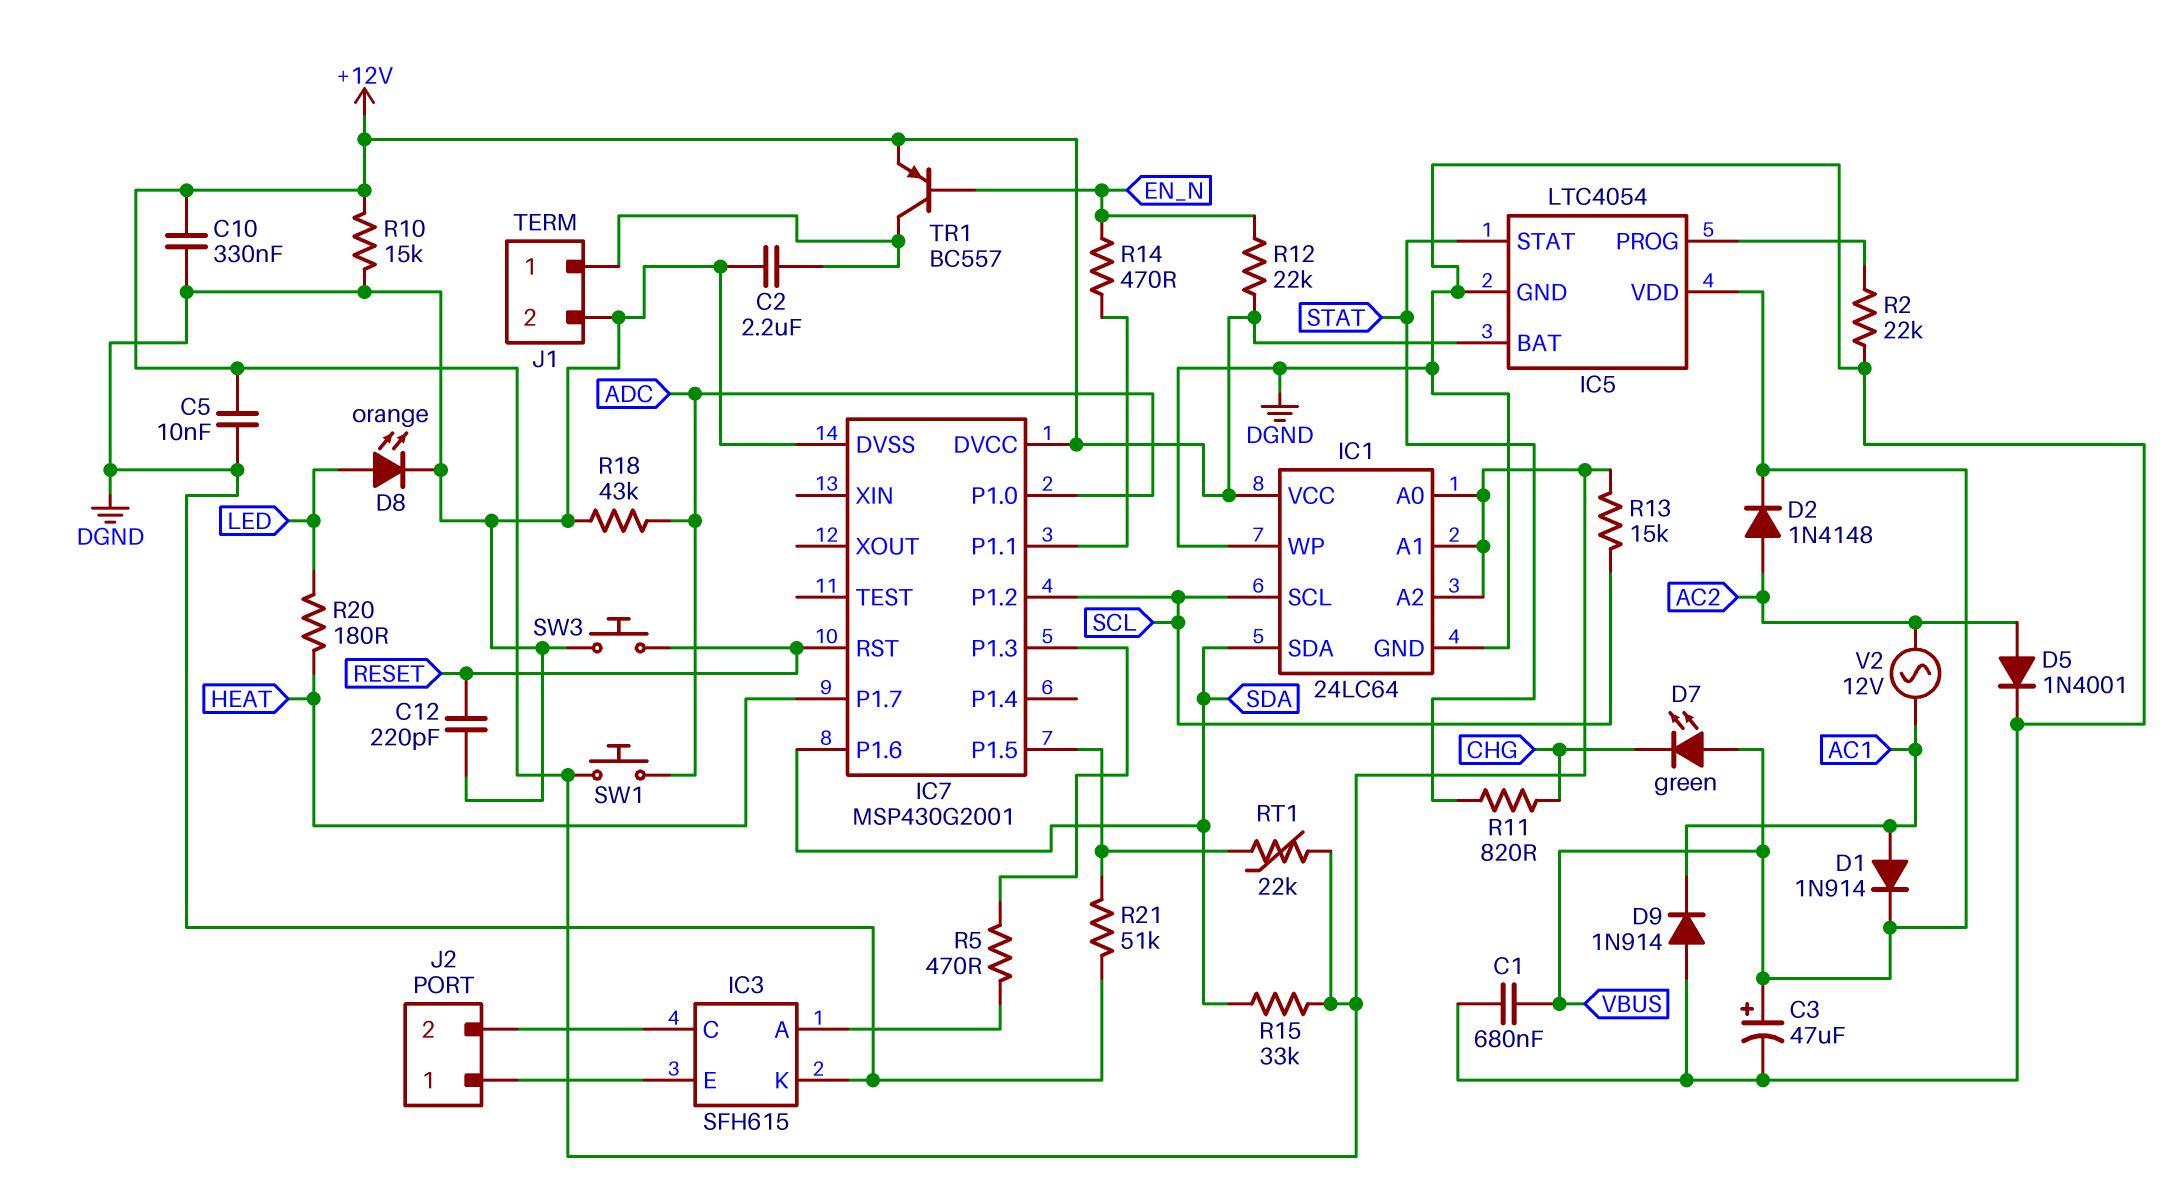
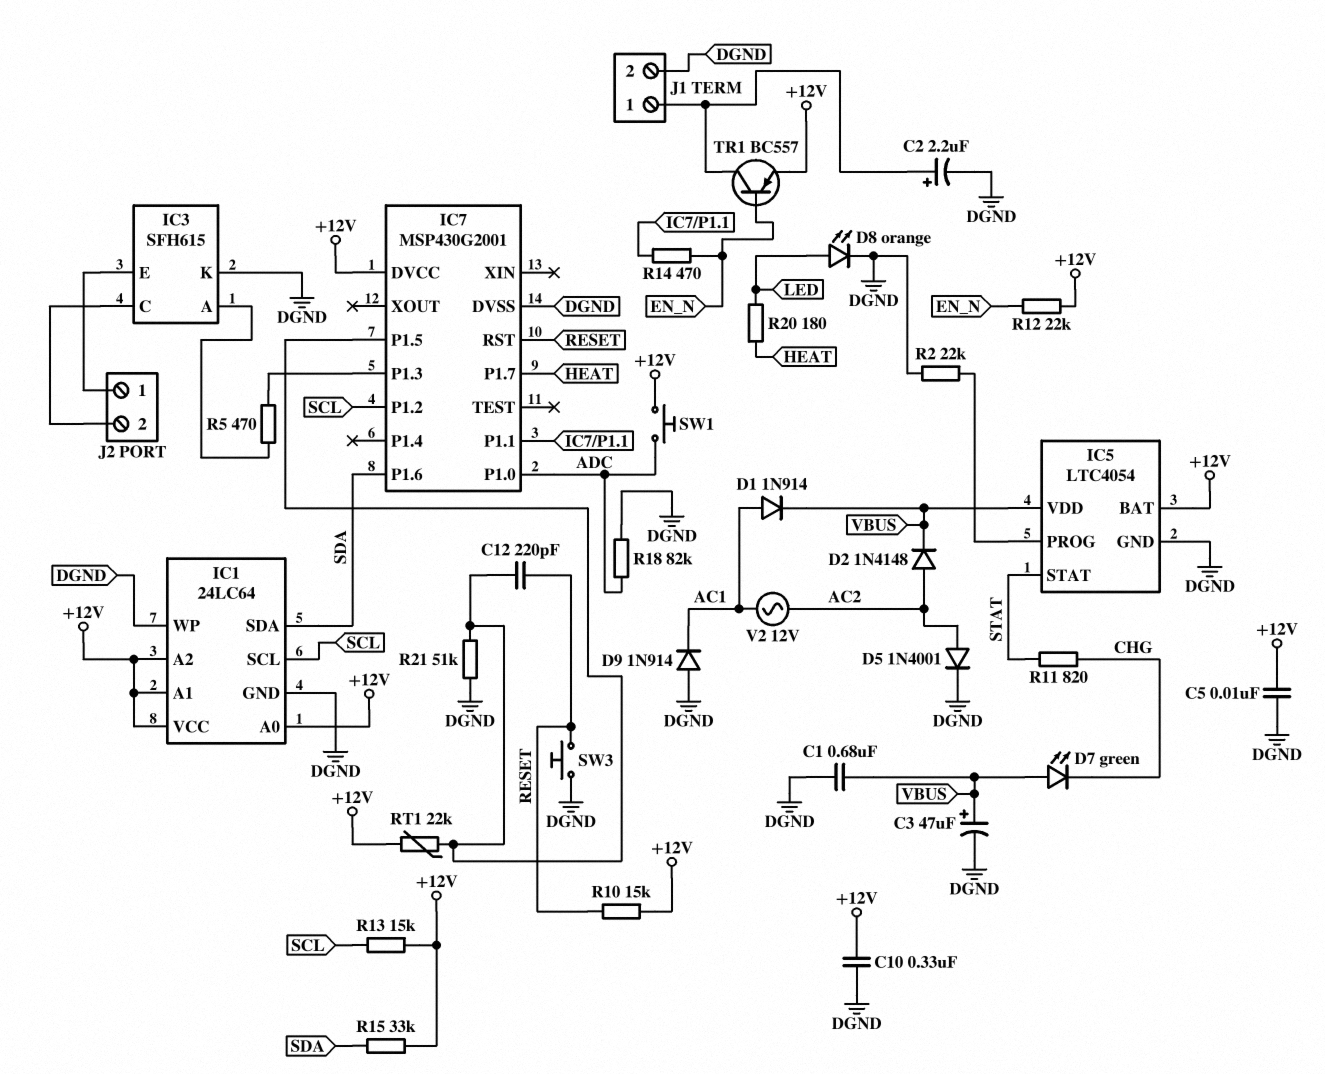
C2: 2.2uF (DGND, J1/1) -> 2.2uF (plus J1/1, minus DGND)
C12: 220pF (DGND, RESET) -> 220pF (IC7/P1.5, RESET)
R10: 15k (+12V, DGND) -> 15k (+12V, RESET)
R18: 43k (ADC, DGND) -> 82k (ADC, DGND)

